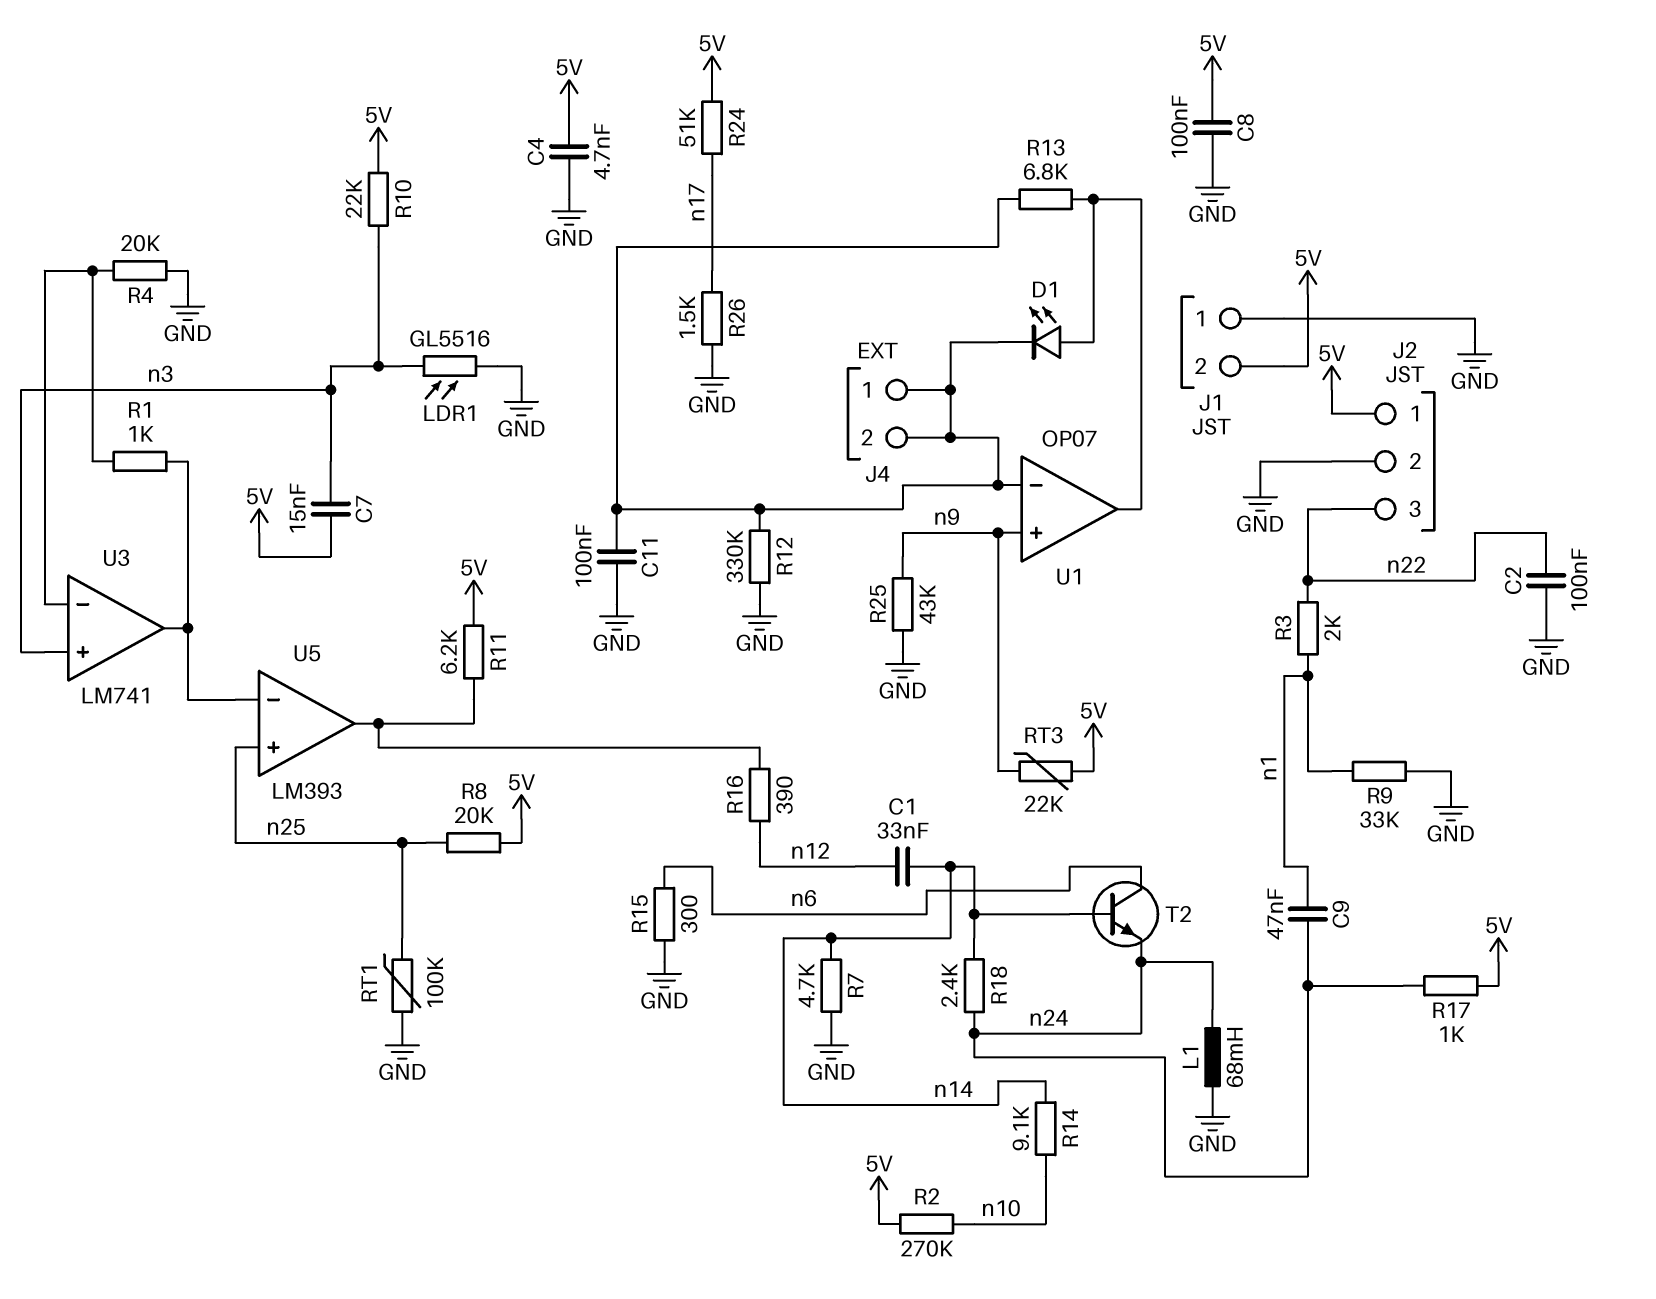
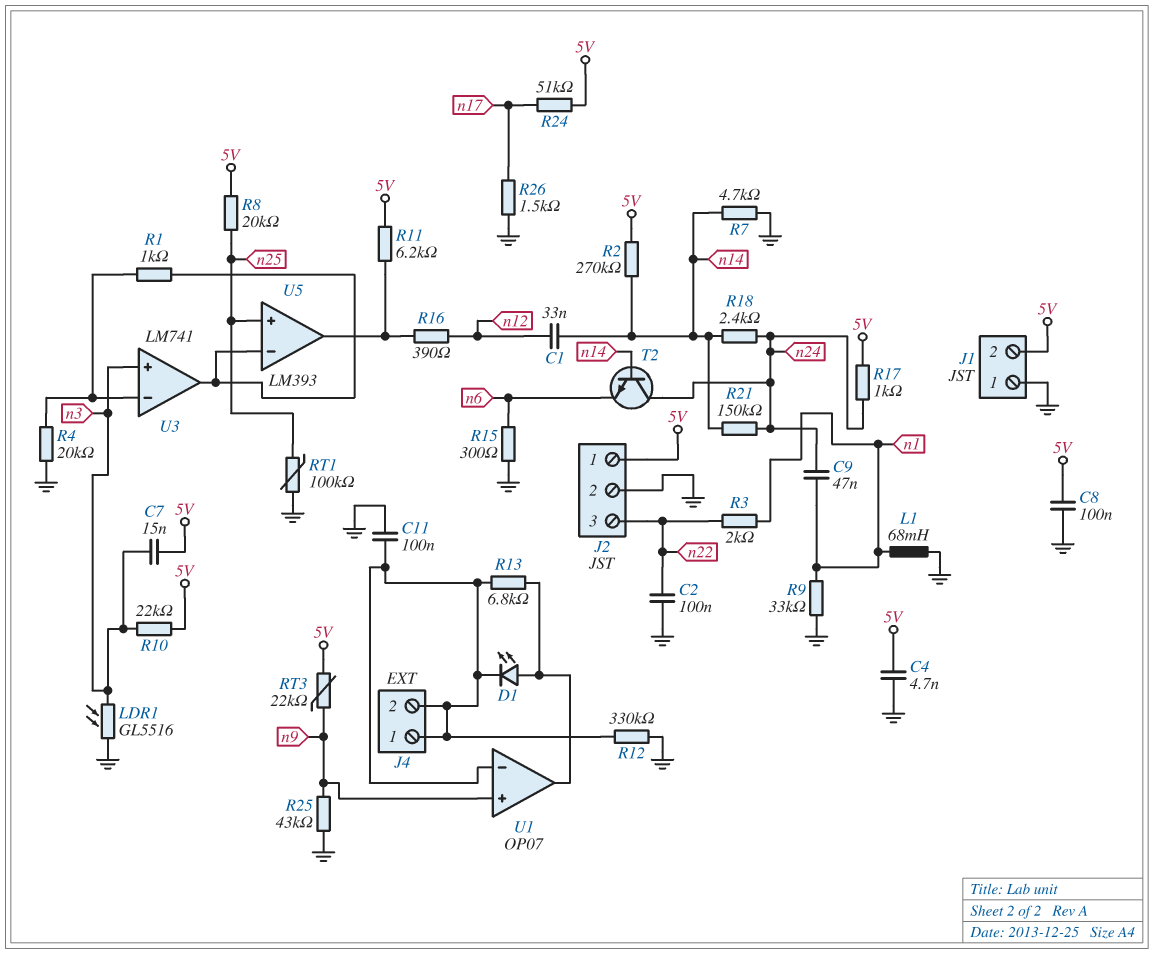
L1: 68mH (GND, n24) -> 68mH (GND, n1)
R2: 270k (5V, n10) -> 270k (5V, n14)
R14: 9.1k (n10, n14) -> none
R21: none -> 150k (n14, n24)
T2: NPN (B n14, C n6, E n24) -> NPN (B n14, C n24, E n6)

